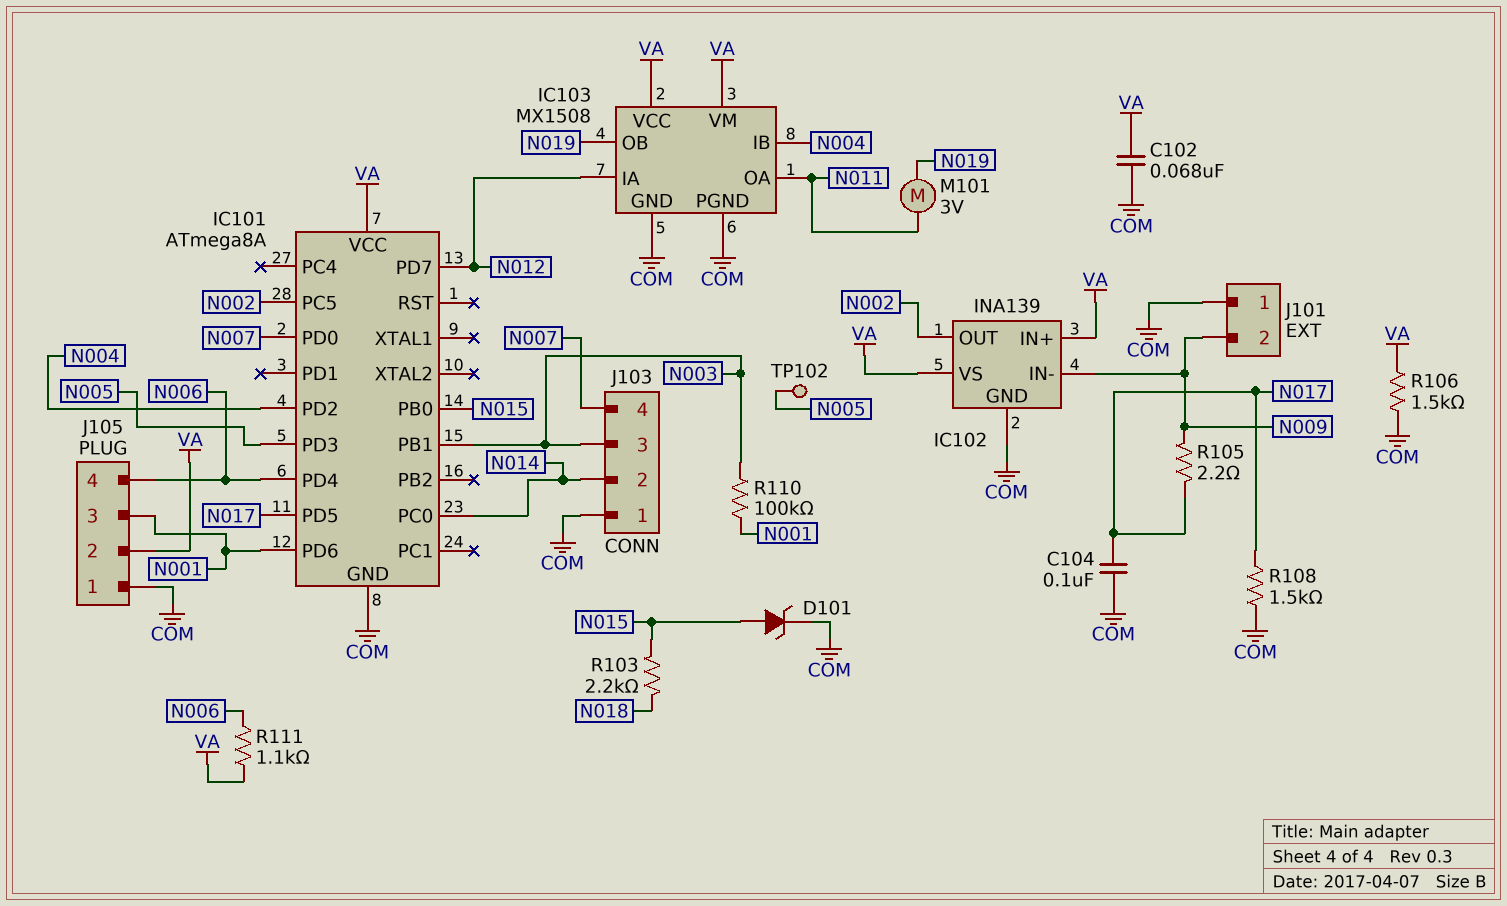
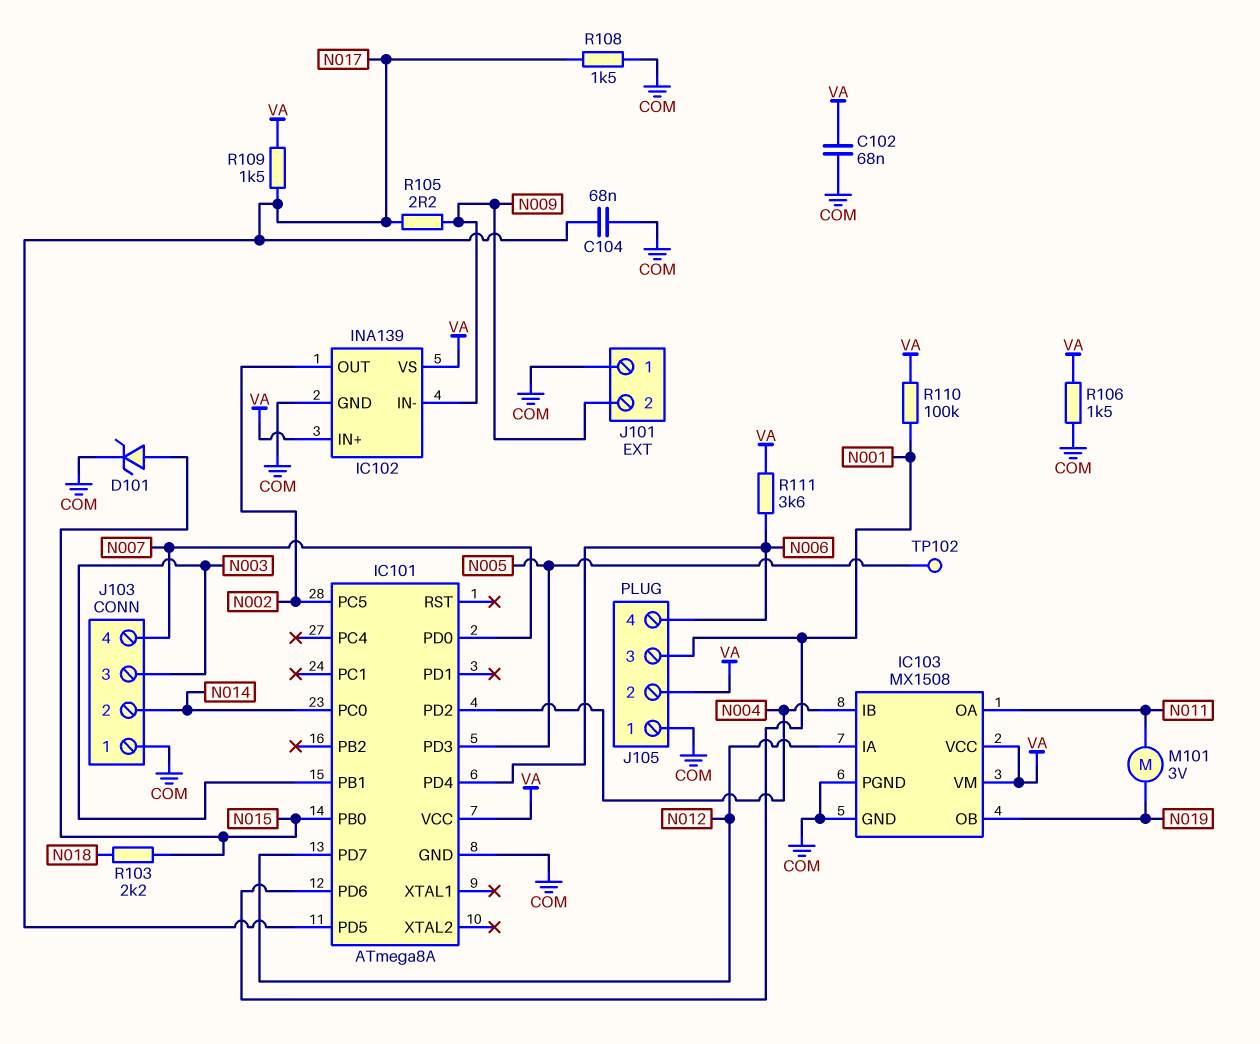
C104: 100nF (COM, N017) -> 68nF (COM, N017)
R109: none -> 1.5k (N017, VA)
R110: 100k (N001, N003) -> 100k (N001, VA)
R111: 1.1k (N006, VA) -> 3.6k (N006, VA)

